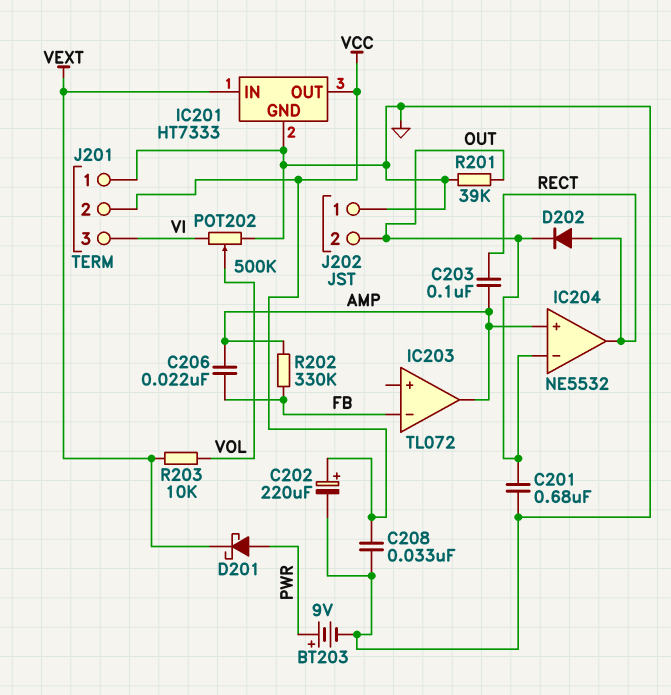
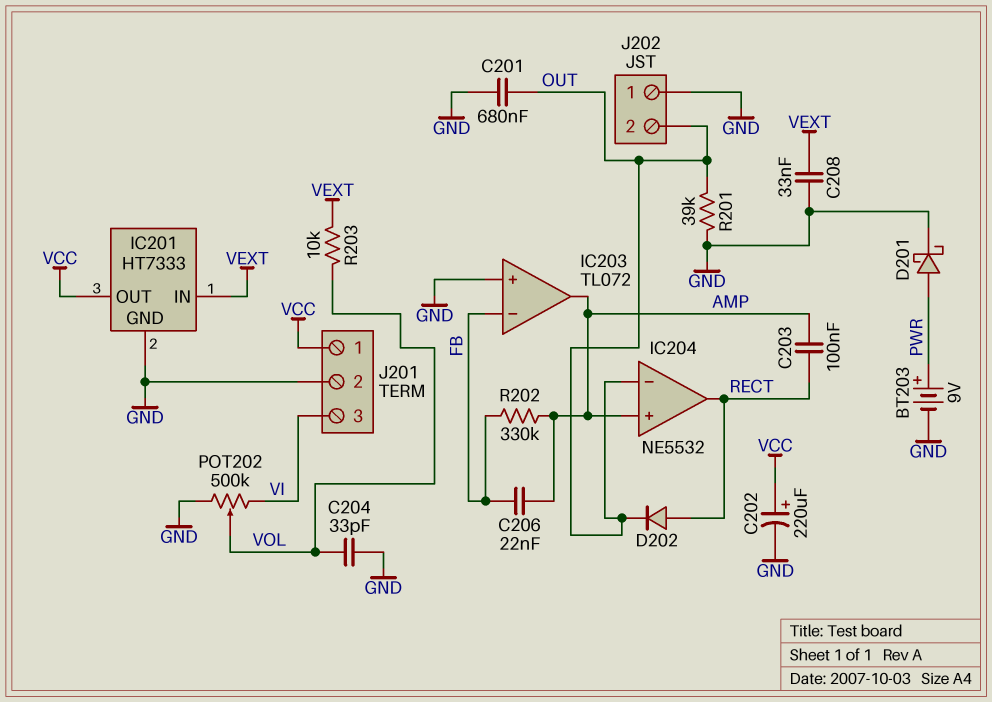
C204: none -> 33pF (GND, VOL)
C208: 33nF (GND, VCC) -> 33nF (GND, VEXT)
D201: schottky (A PWR, K VEXT) -> schottky (A PWR, K GND)
IC203 pin in+: none -> GND
J201 pin 1: GND -> VCC
J201 pin 2: VCC -> GND

